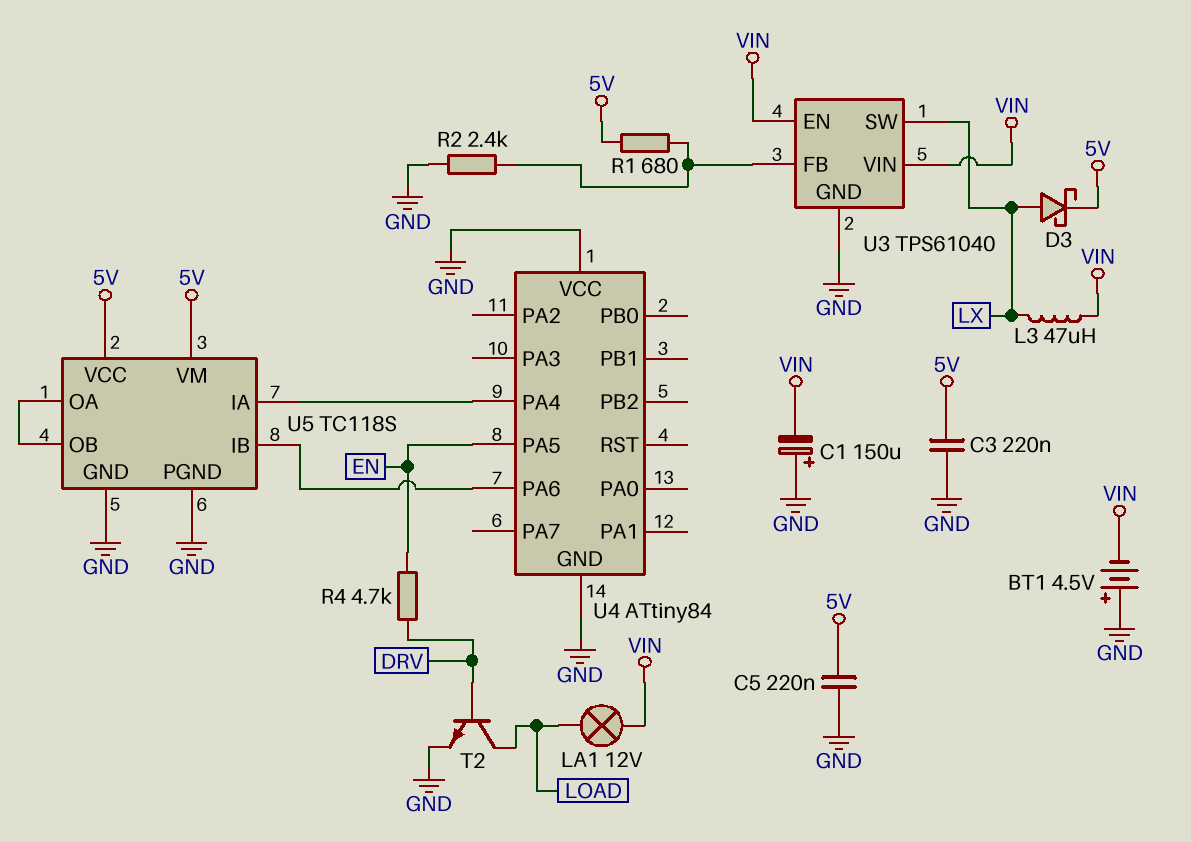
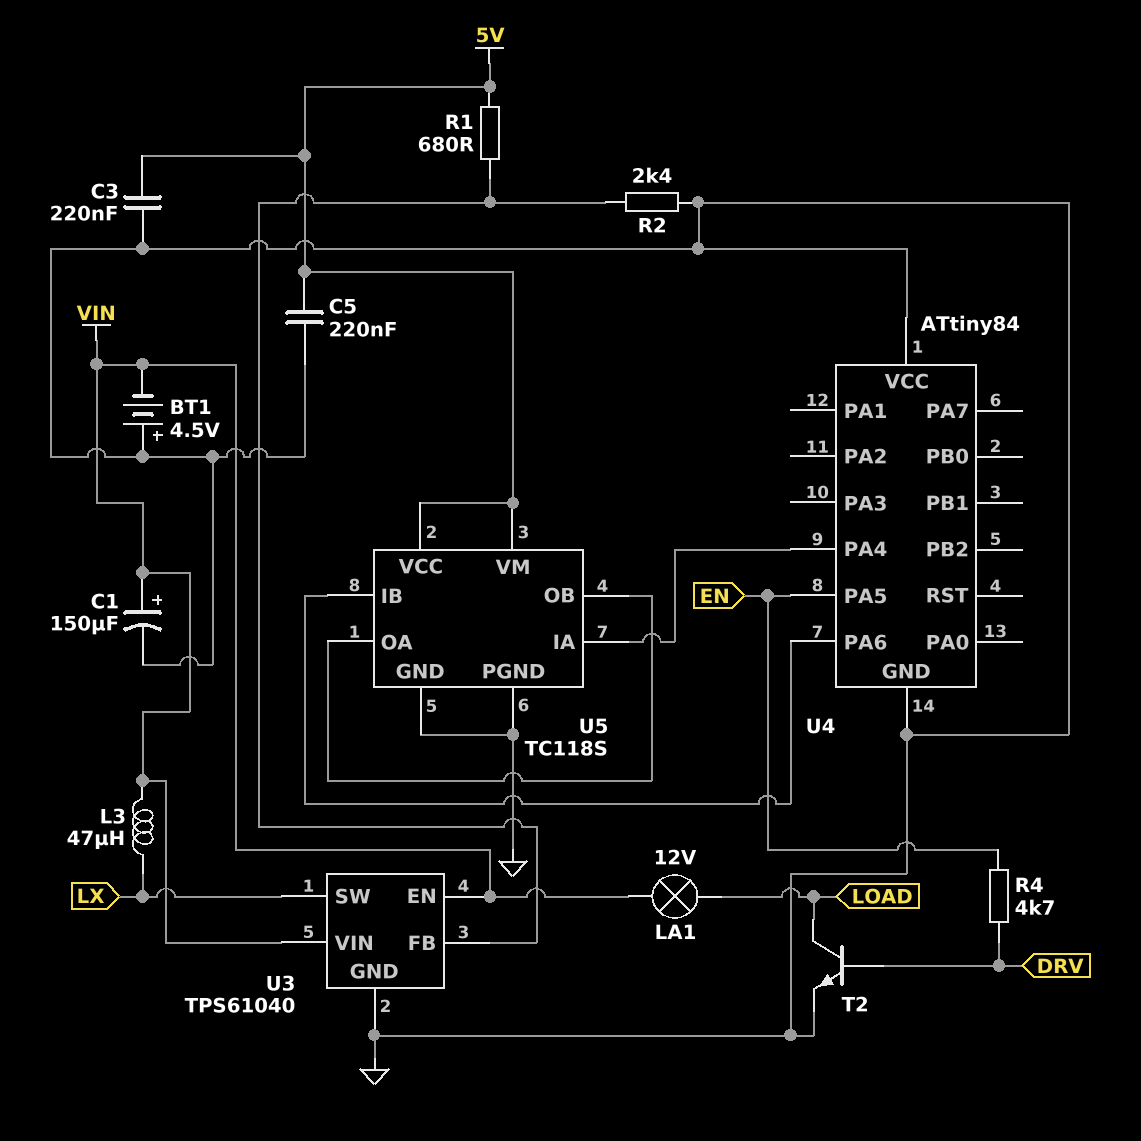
C1: 150uF (plus GND, minus VIN) -> 150uF (plus VIN, minus GND)
D3: schottky (A LX, K 5V) -> none

